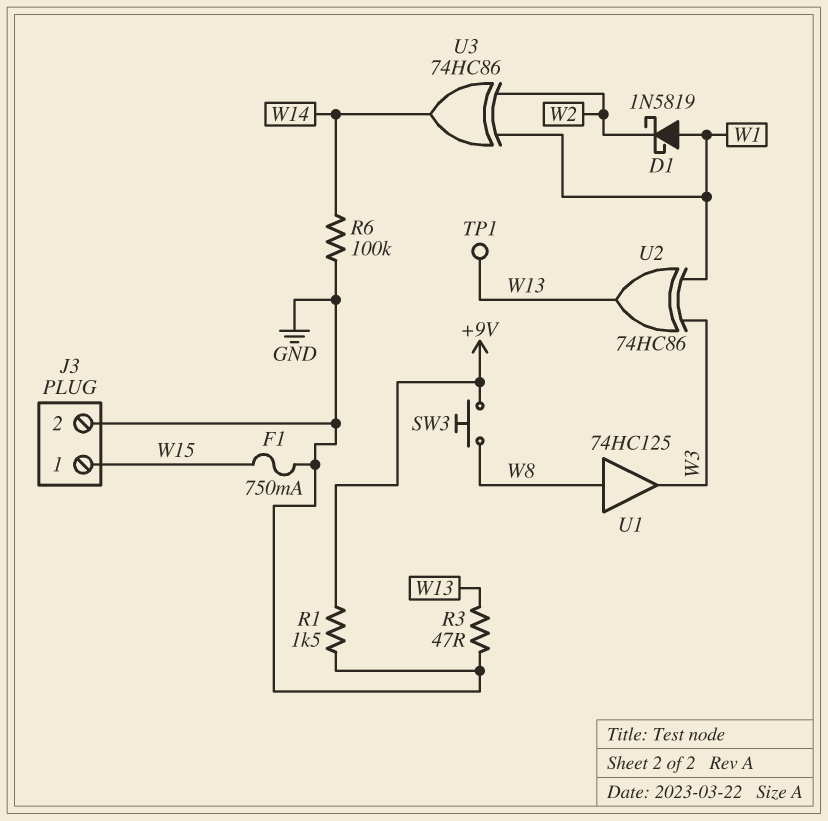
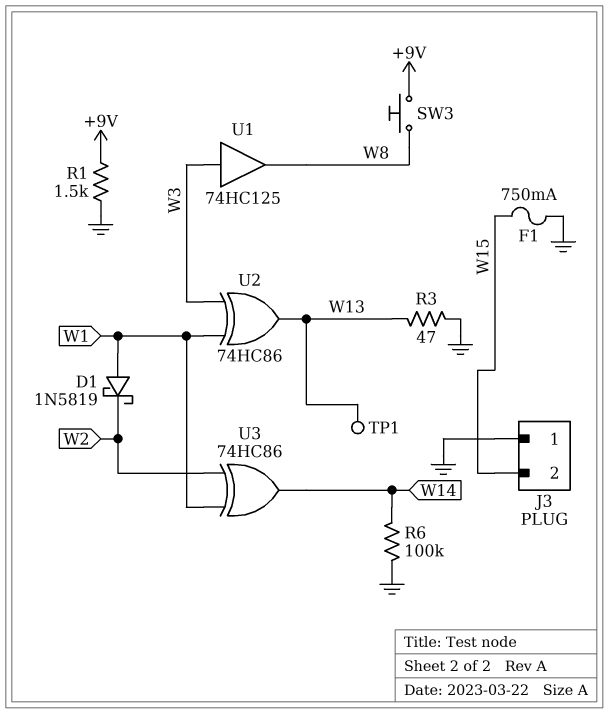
J3 pin 1: W15 -> GND
J3 pin 2: GND -> W15
U1: buffer 74HC125 (in W8, out W3) -> buffer 74HC125 (in W3, out W8)

